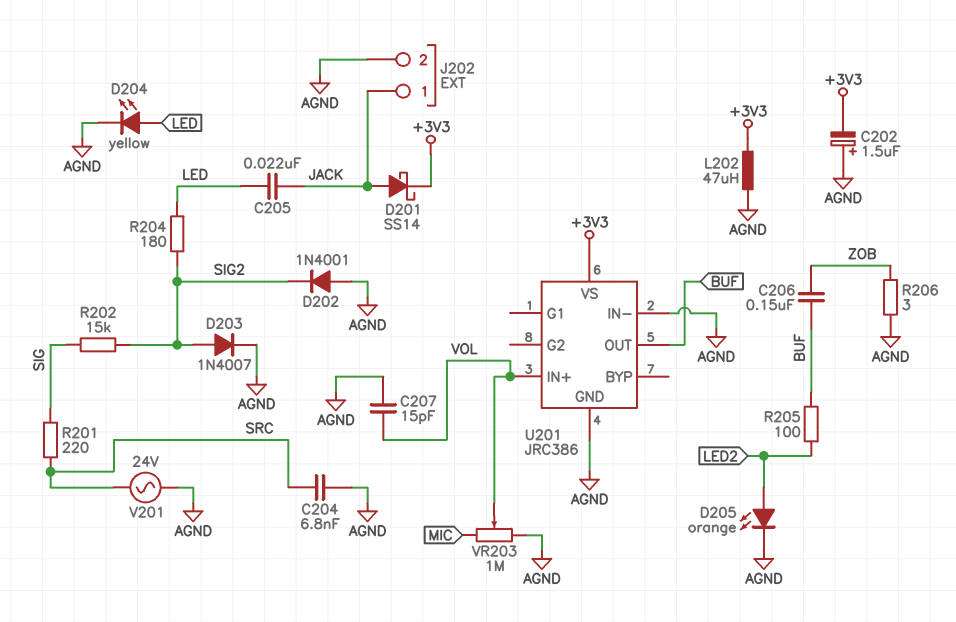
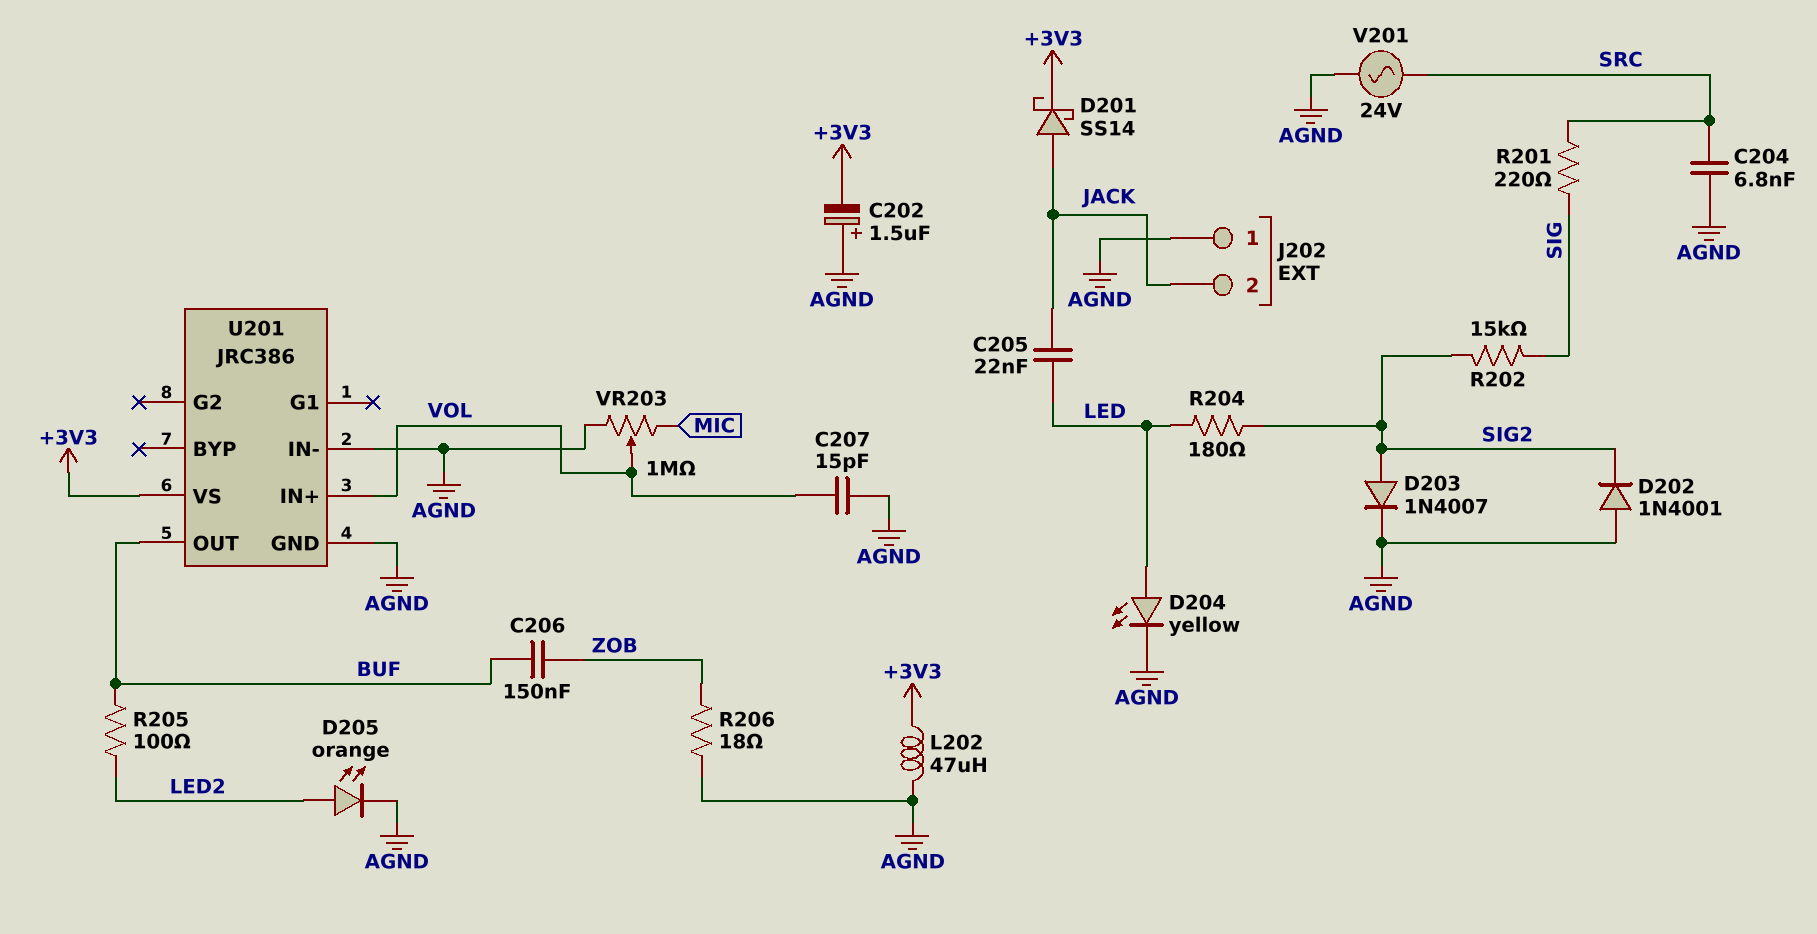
J202 pin 1: JACK -> AGND
J202 pin 2: AGND -> JACK
R206: 3 (AGND, ZOB) -> 18 (AGND, ZOB)

